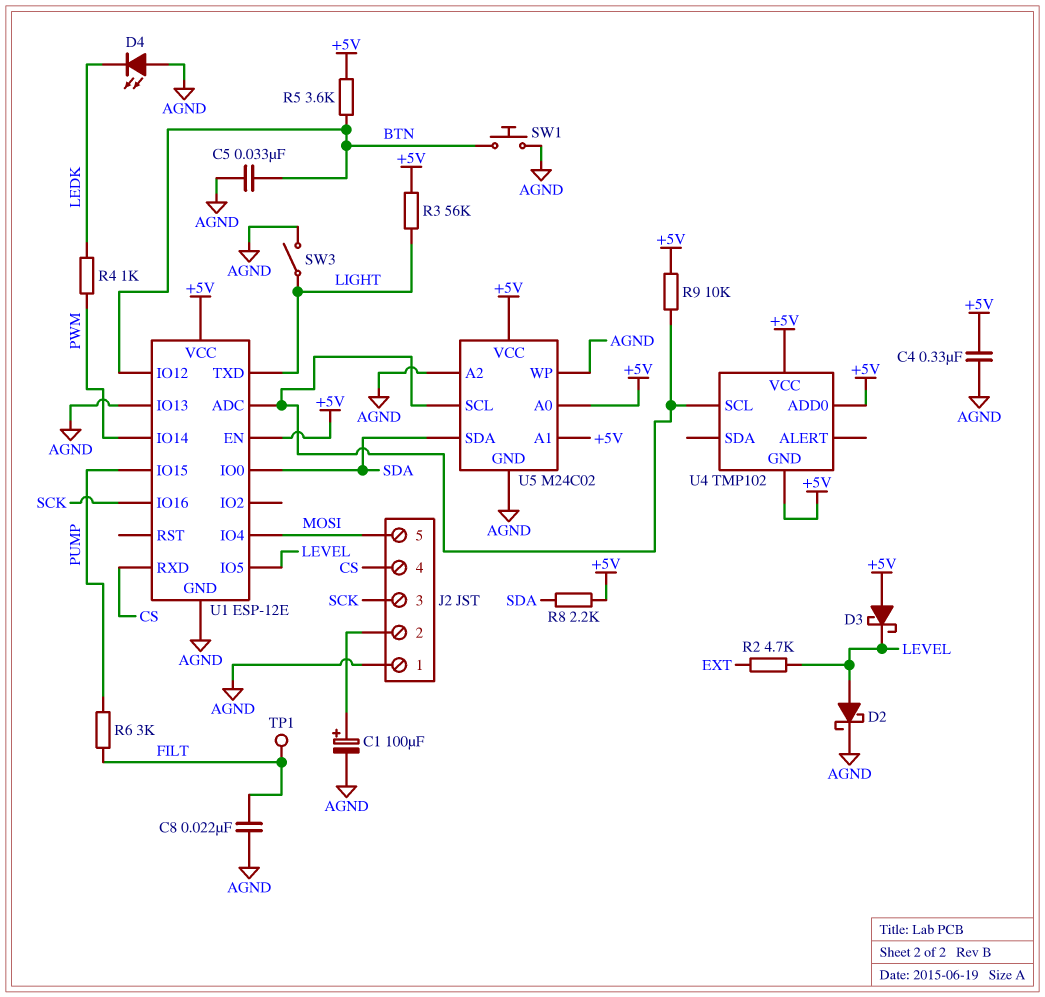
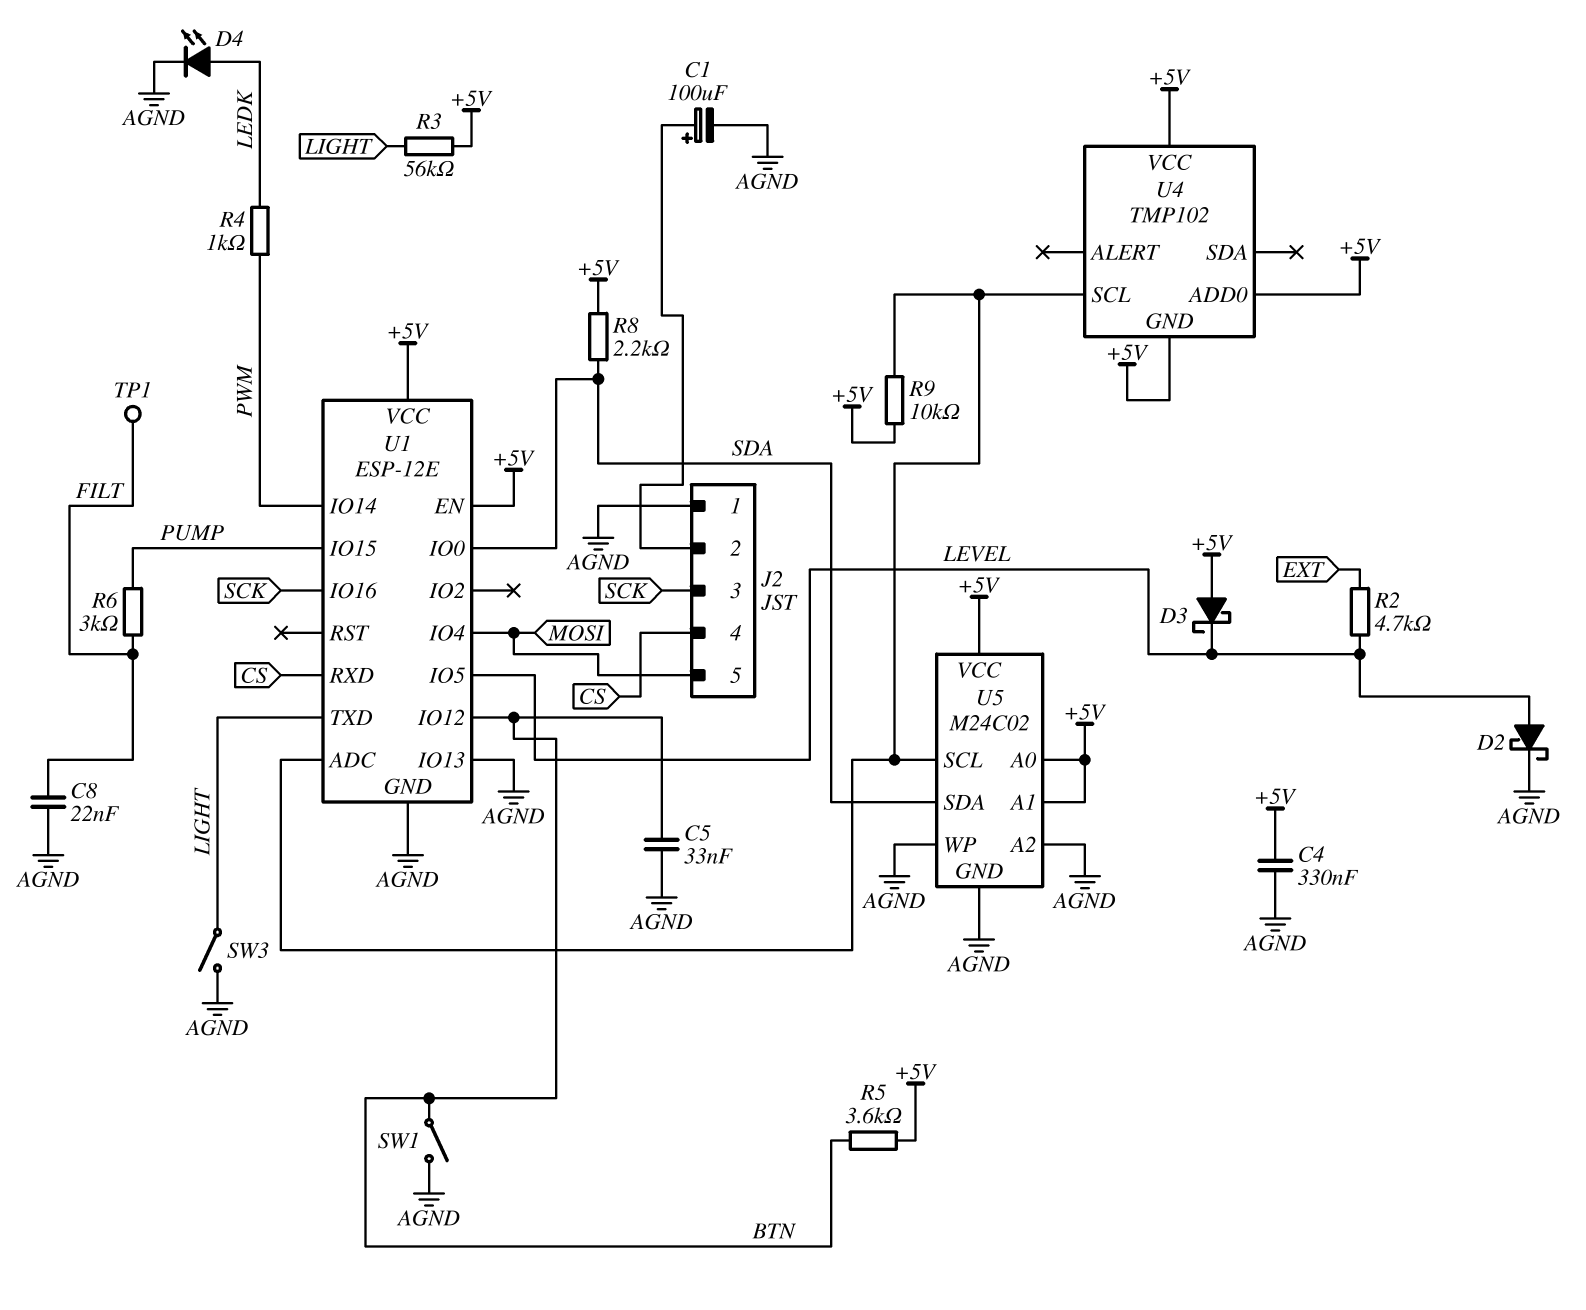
D4: LED (A AGND, K LEDK) -> LED (A LEDK, K AGND)
SW1: button (AGND, BTN) -> switch (AGND, BTN)

